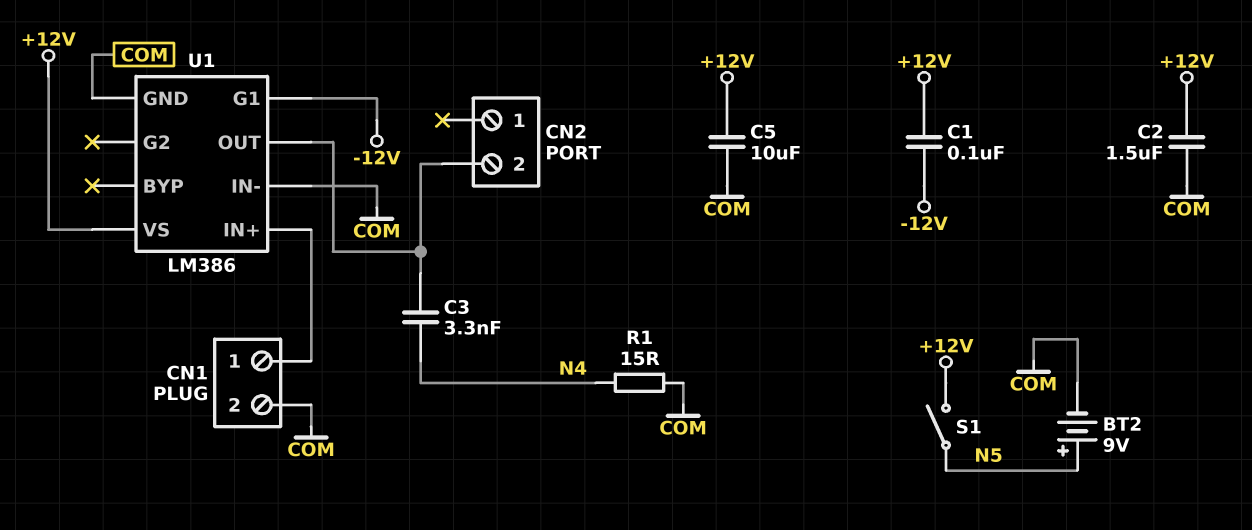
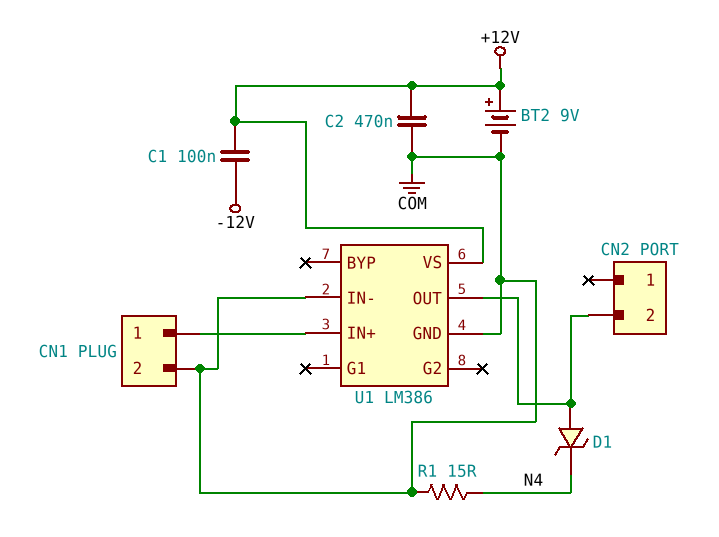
BT2: 9V (plus N5, minus COM) -> 9V (plus +12V, minus COM)
C2: 1.5uF (+12V, COM) -> 470nF (+12V, COM)
C3: 3.3nF (CN2/2, N4) -> none
C5: 10uF (+12V, COM) -> none
D1: none -> zener (A CN2/2, K N4)
S1: switch (+12V, N5) -> none
U1 pin G1: -12V -> none

